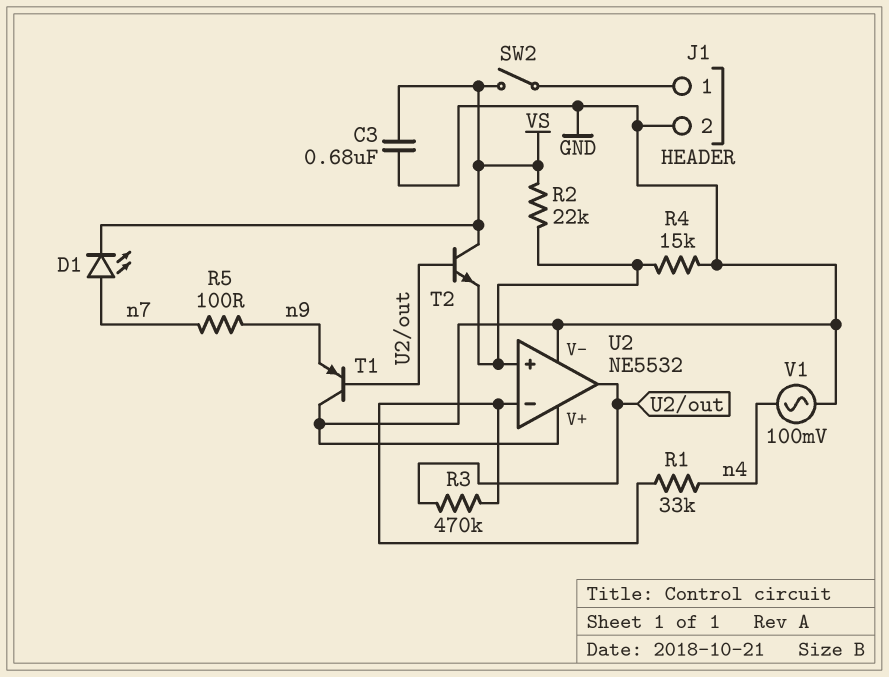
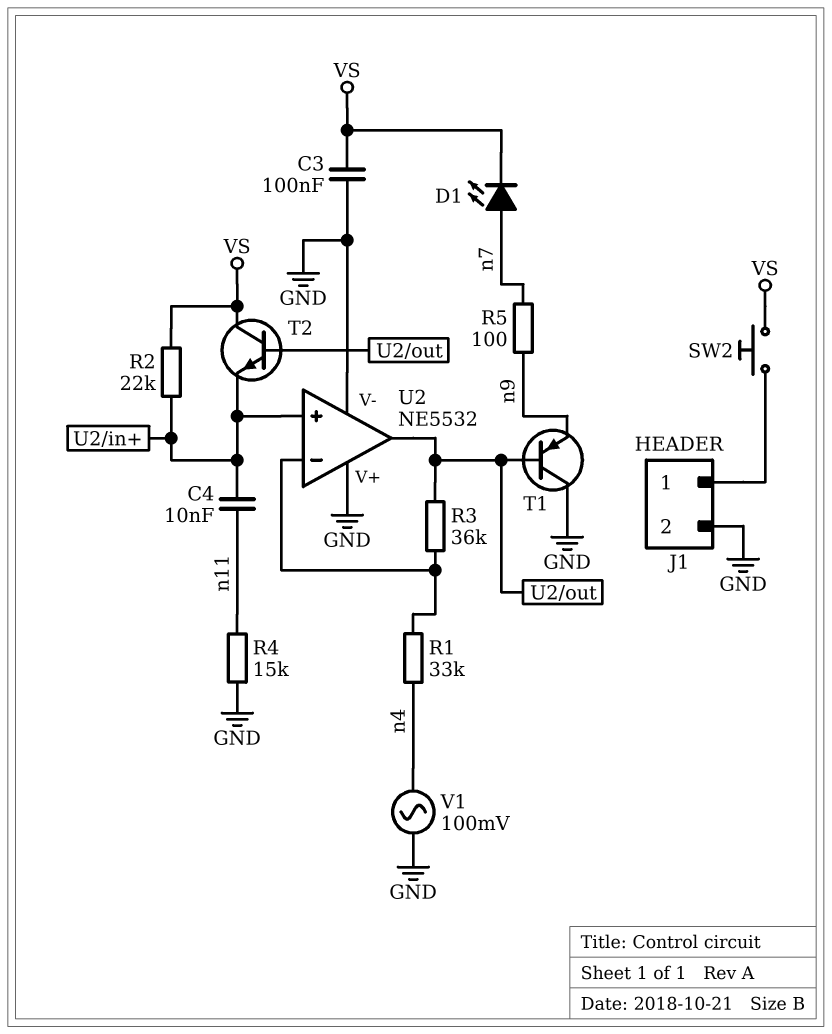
C3: 680nF (GND, VS) -> 100nF (GND, VS)
C4: none -> 10nF (U2/in+, n11)
R3: 470k (U2/in-, U2/out) -> 36k (U2/in-, U2/out)
R4: 15k (GND, U2/in+) -> 15k (GND, n11)
SW2: switch (J1/1, VS) -> button (J1/1, VS)

